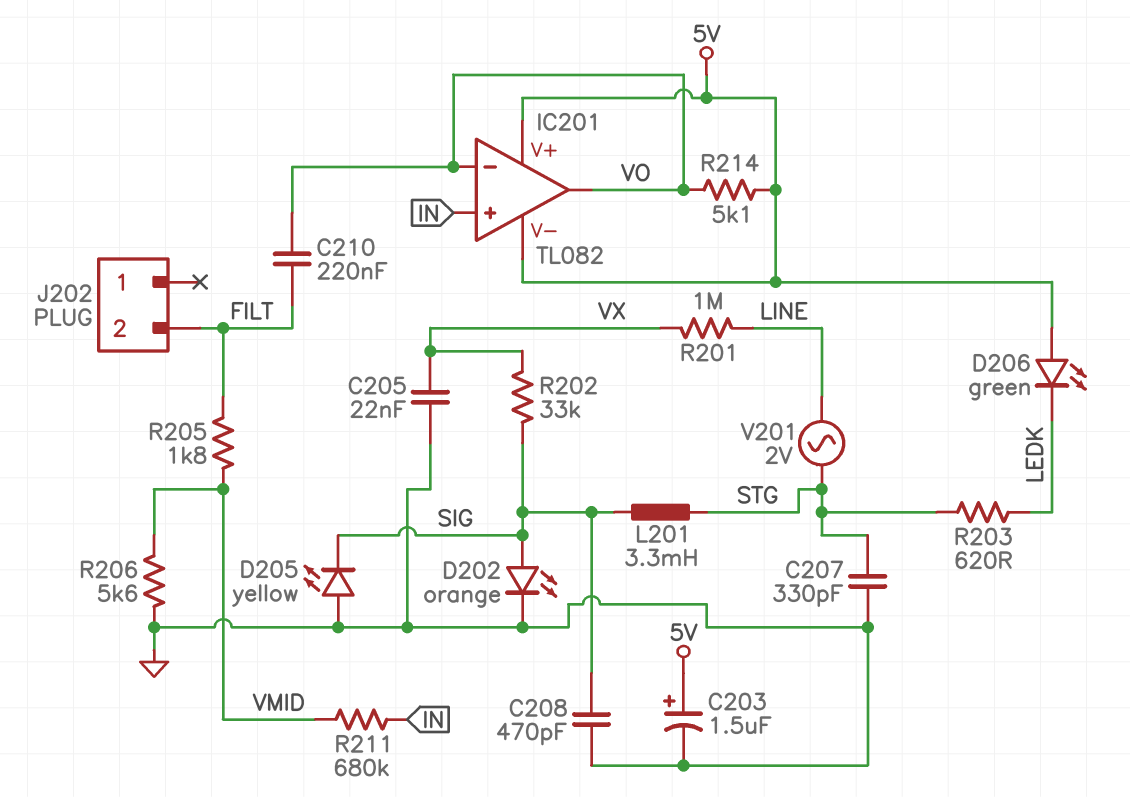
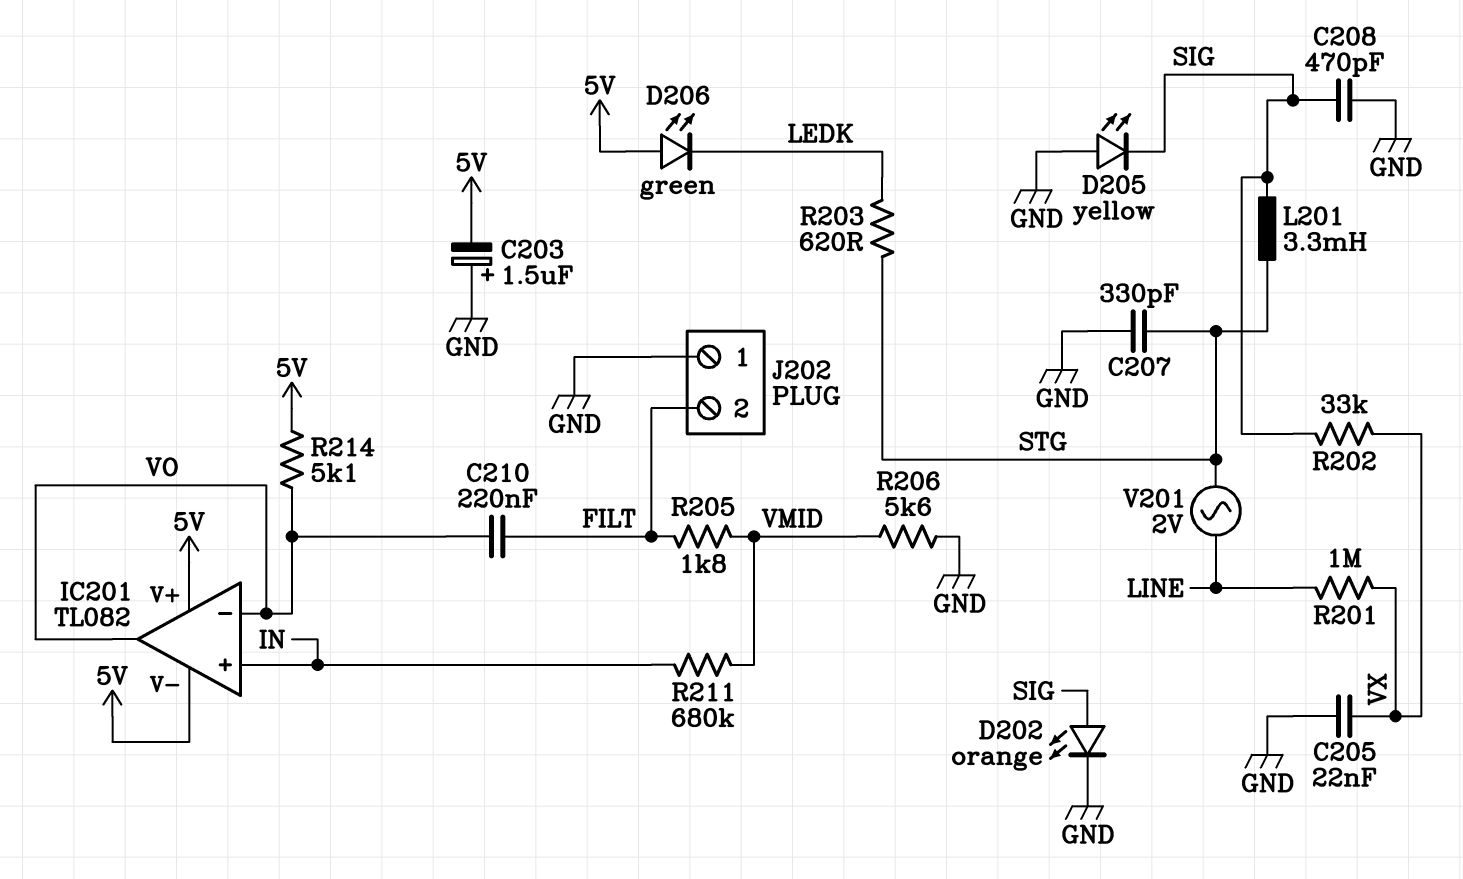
C203: 1.5uF (plus 5V, minus GND) -> 1.5uF (plus GND, minus 5V)
J202 pin 1: none -> GND

